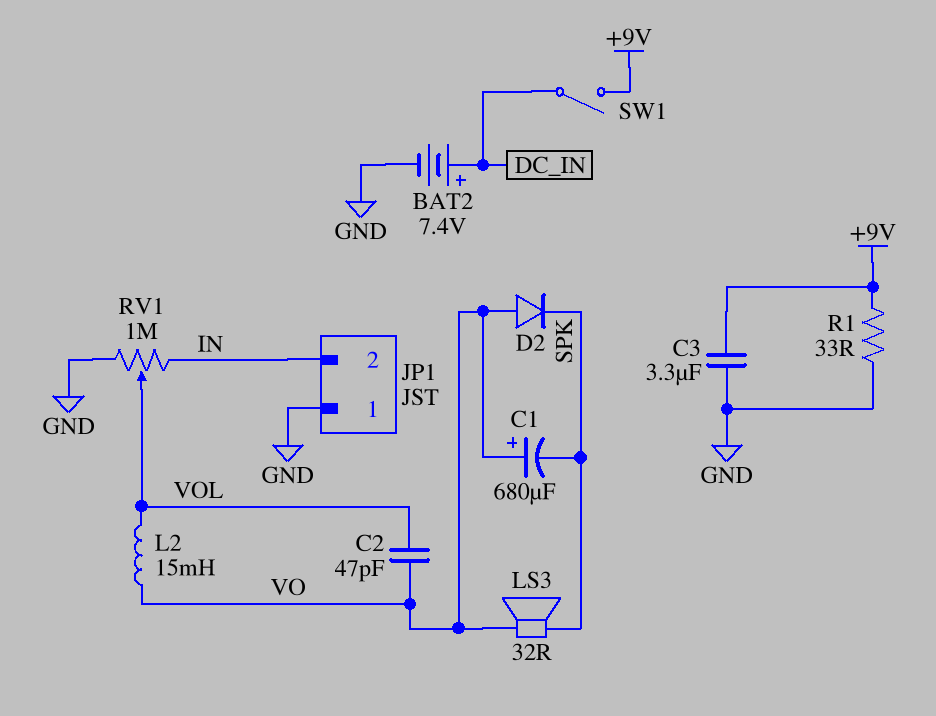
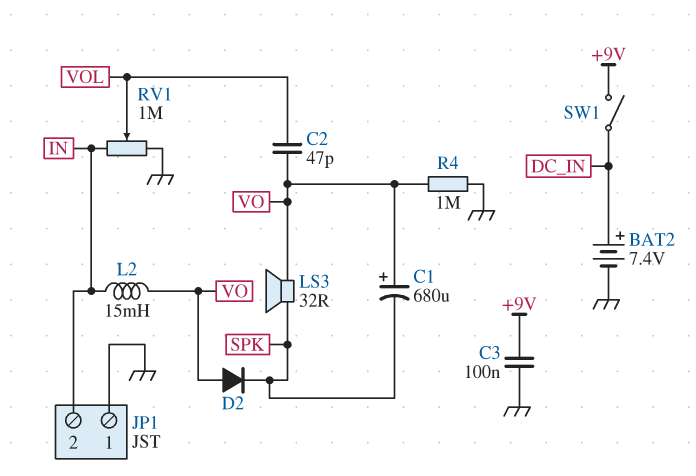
C3: 3.3uF (+9V, GND) -> 100nF (+9V, GND)
L2: 15mH (VO, VOL) -> 15mH (IN, VO)
R1: 33 (+9V, GND) -> none
R4: none -> 1M (GND, VO)

